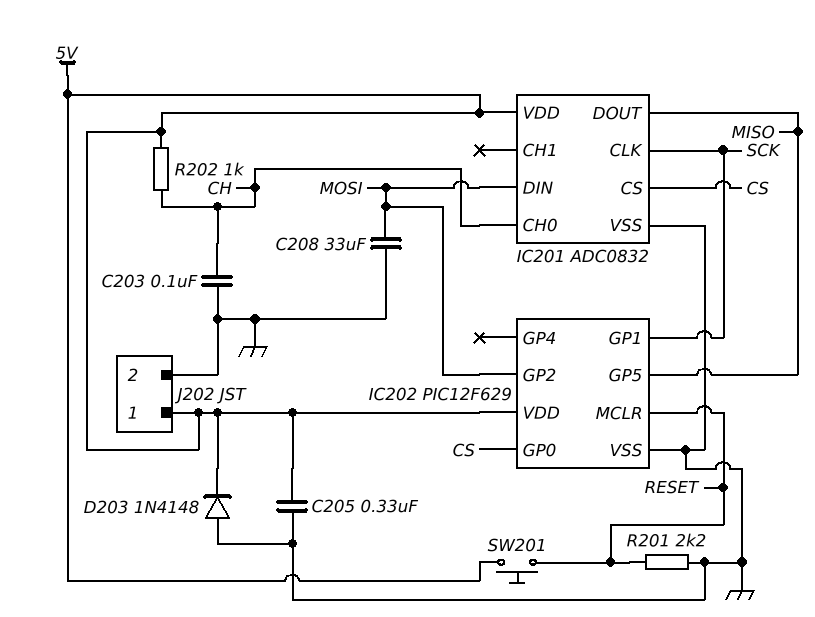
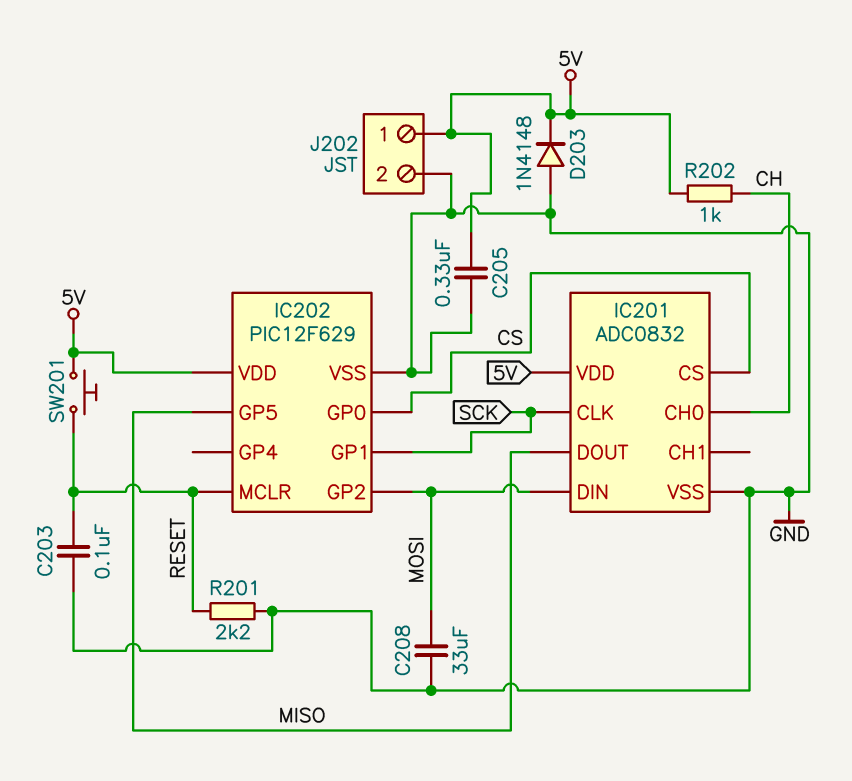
C203: 100nF (CH, GND) -> 100nF (GND, RESET)

